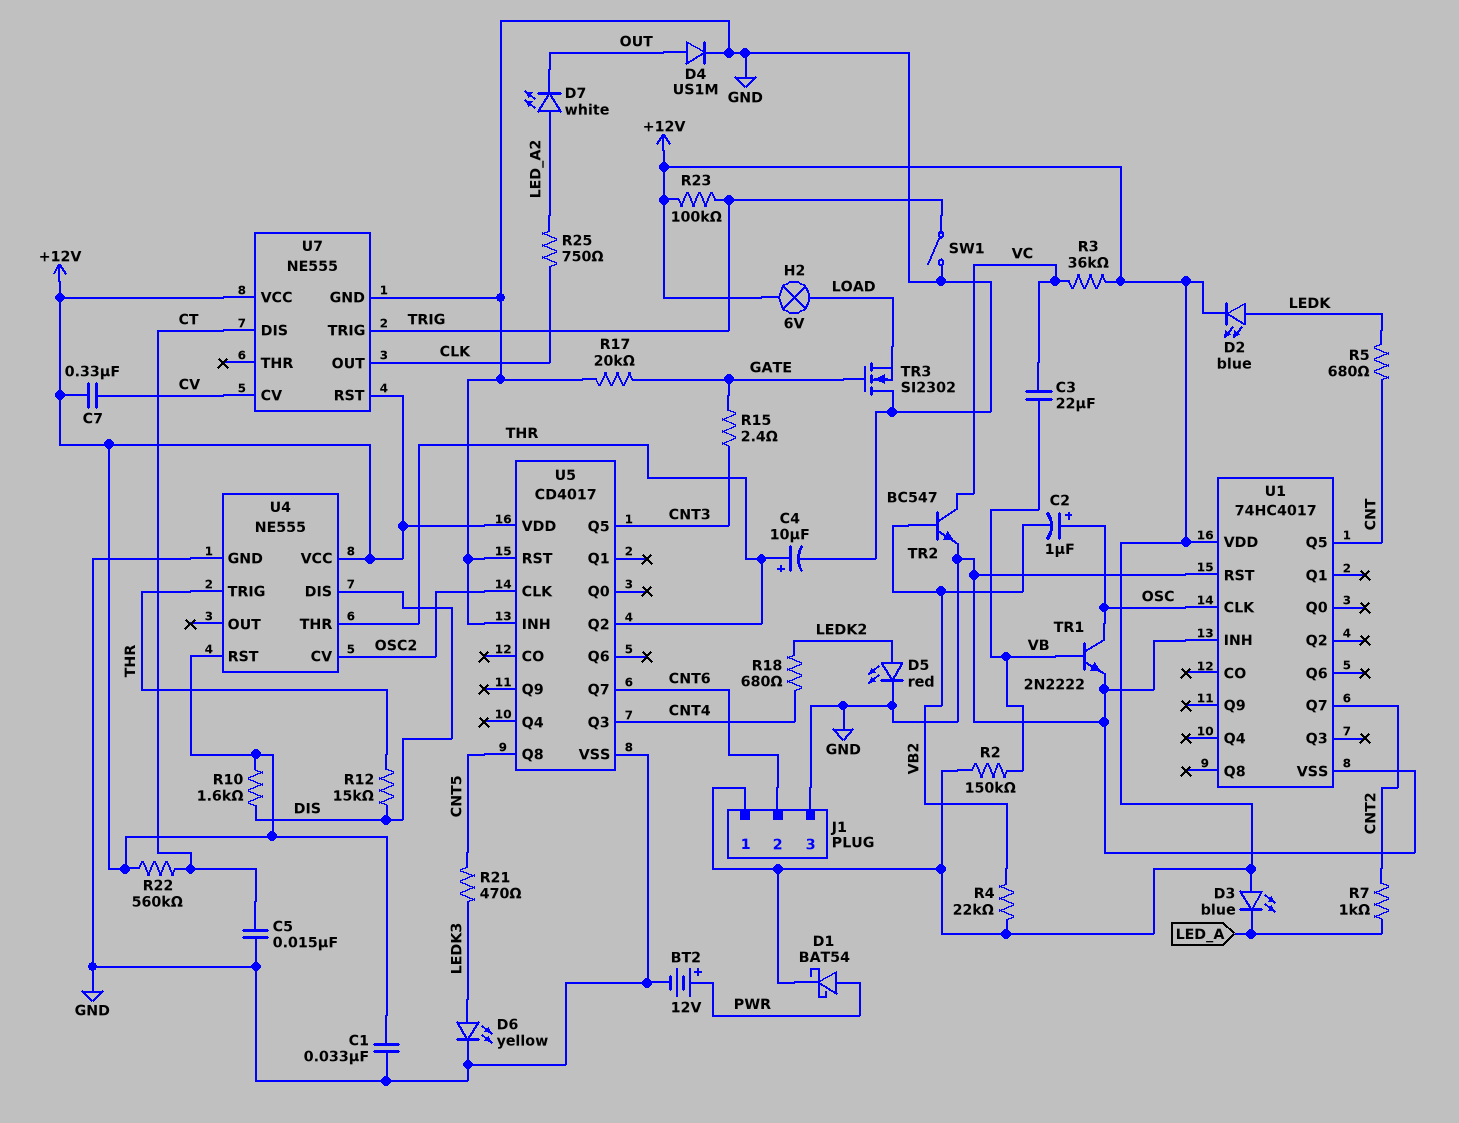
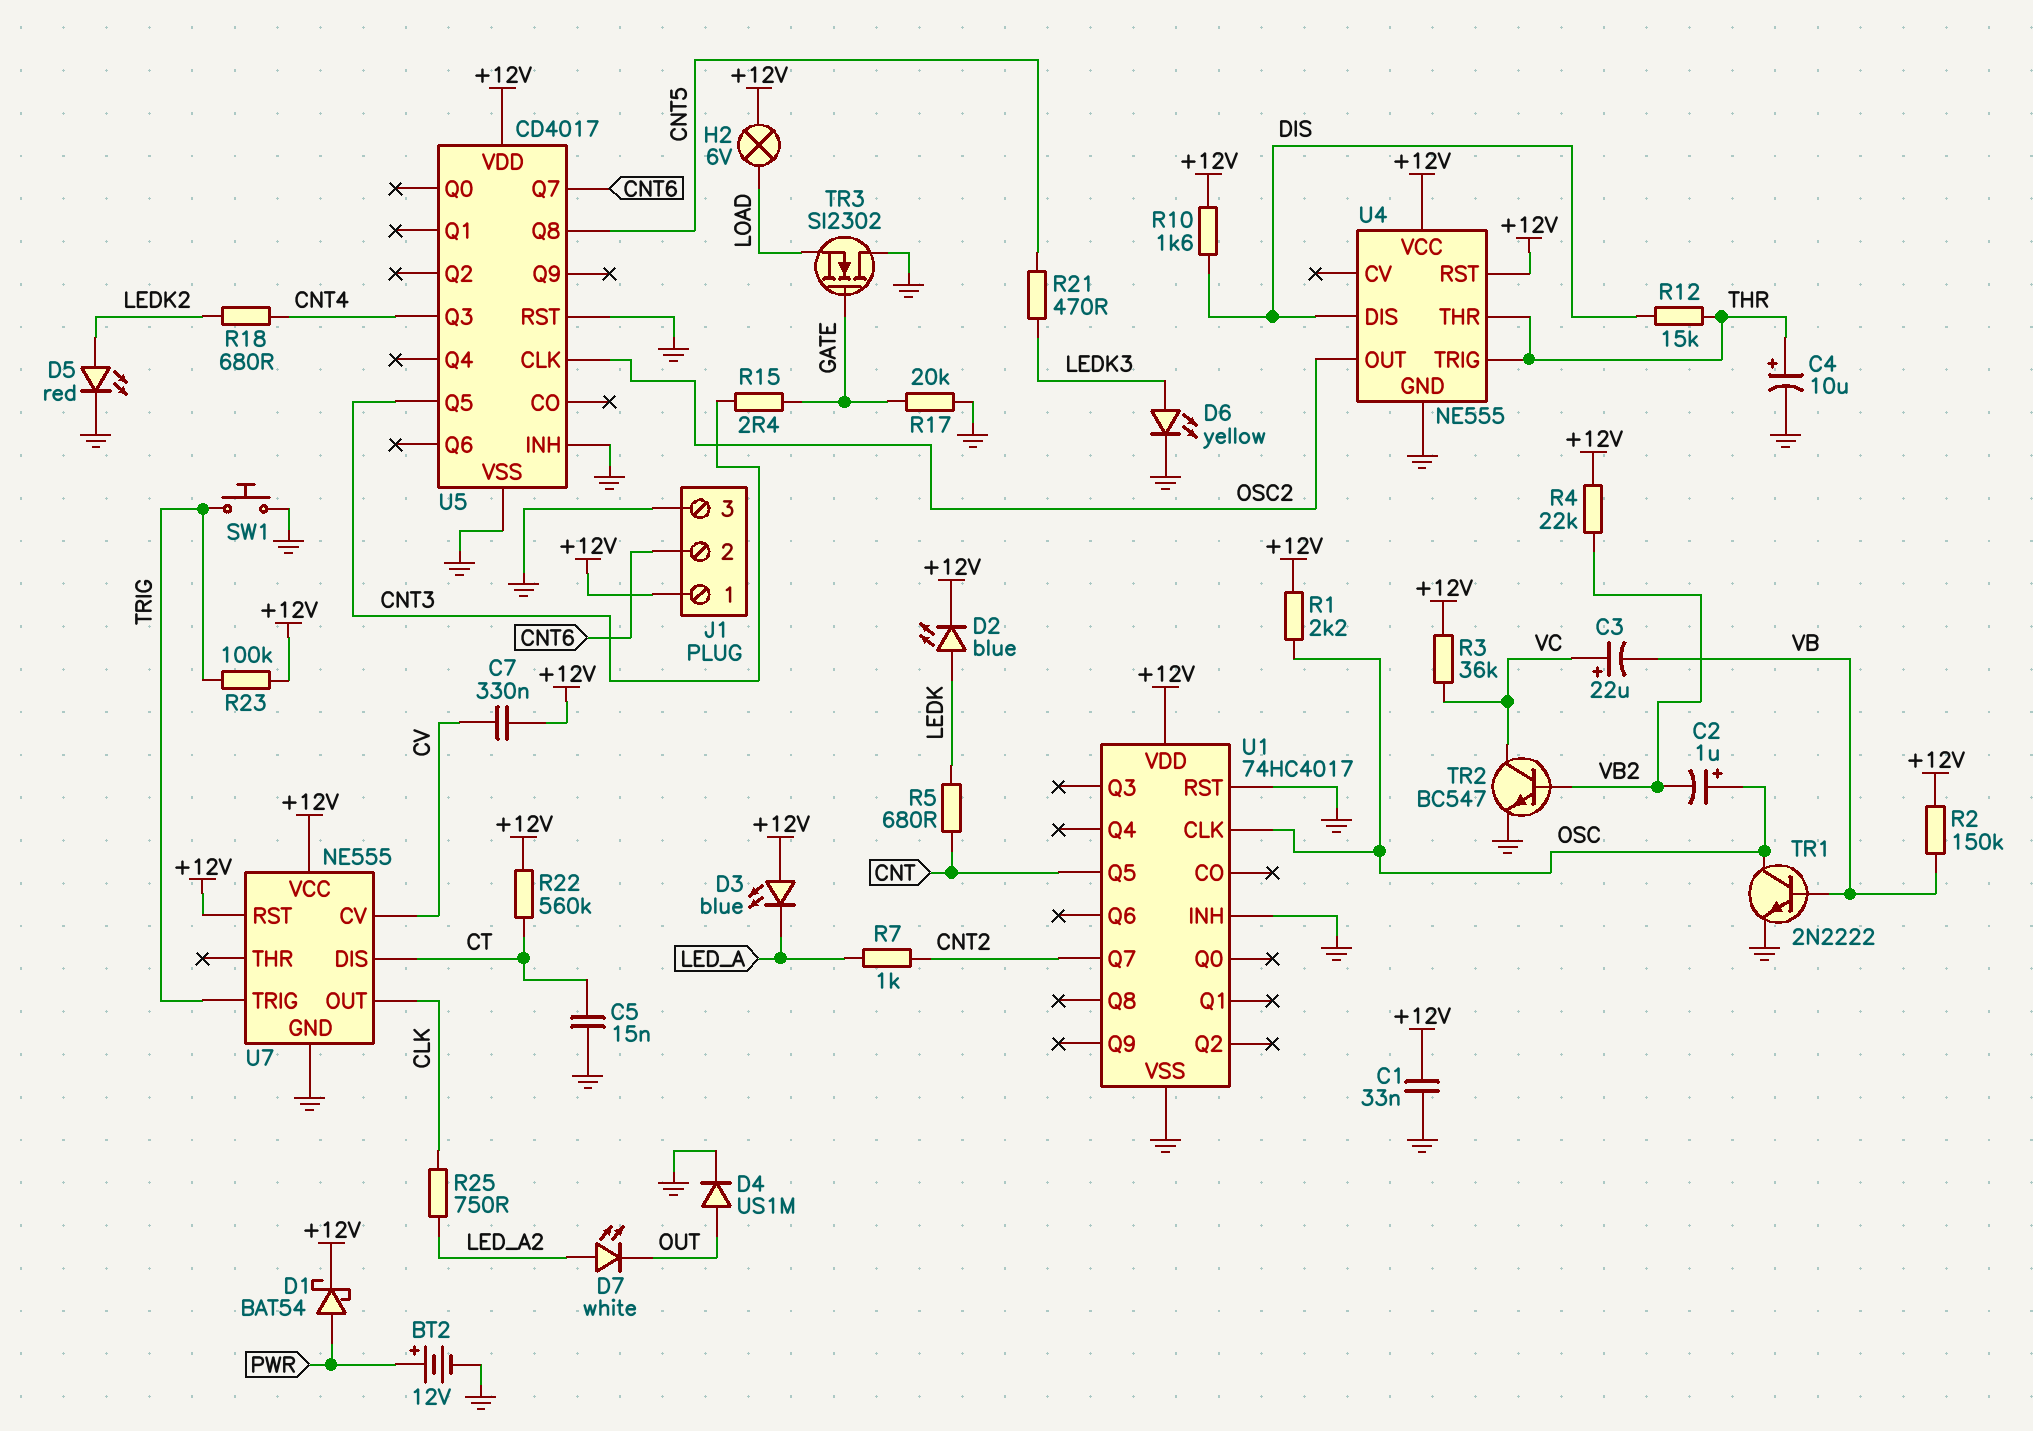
C3: 22uF (VB, VC) -> 22uF (plus VC, minus VB)
R1: none -> 2.2k (+12V, OSC)
SW1: switch (GND, TRIG) -> button (GND, TRIG)
U4 pin CV: OSC2 -> none
U4 pin OUT: none -> OSC2
U5 pin Q2: THR -> none

